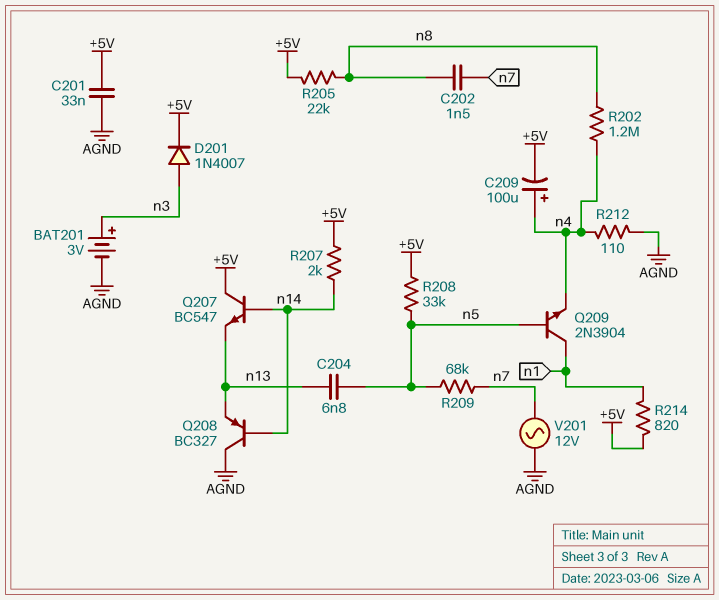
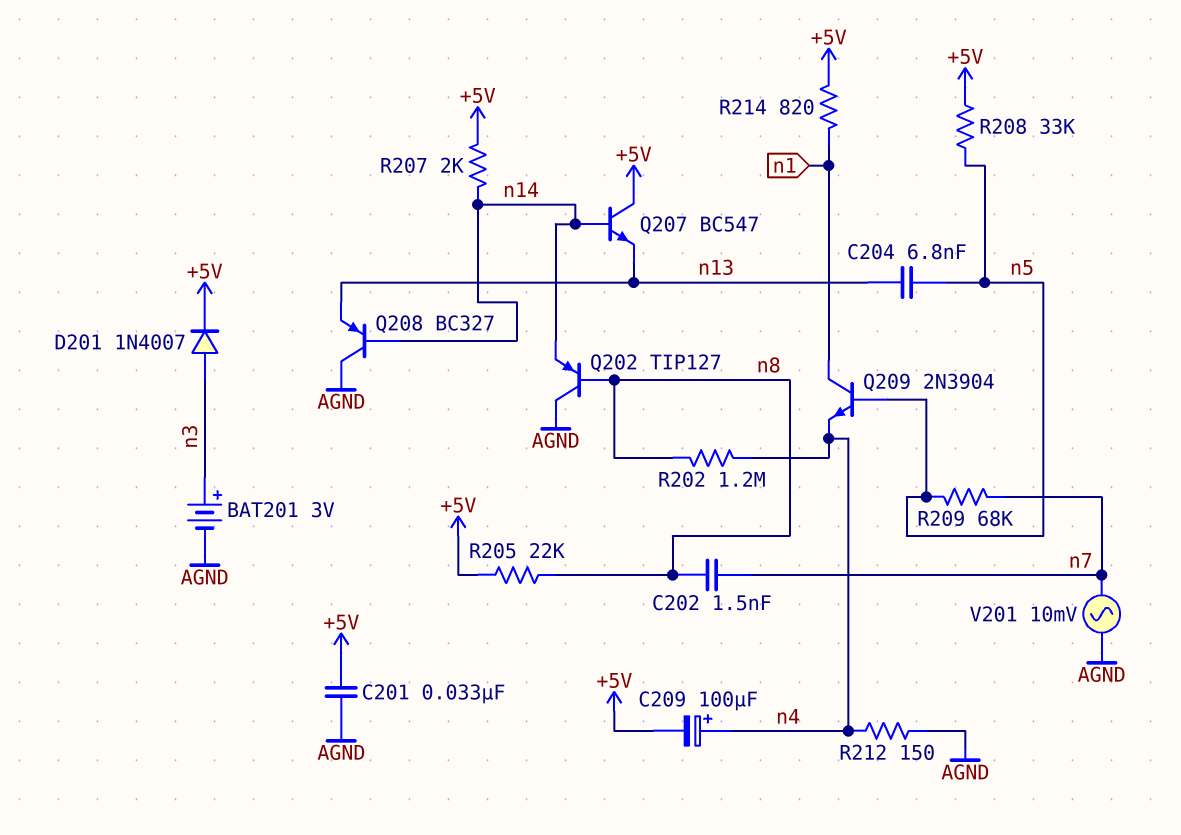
Q202: none -> PNP TIP127 (B n8, C AGND, E n14)
R212: 110 (AGND, n4) -> 150 (AGND, n4)
V201: AC 12V (AGND, n7) -> AC 10mV (AGND, n7)

